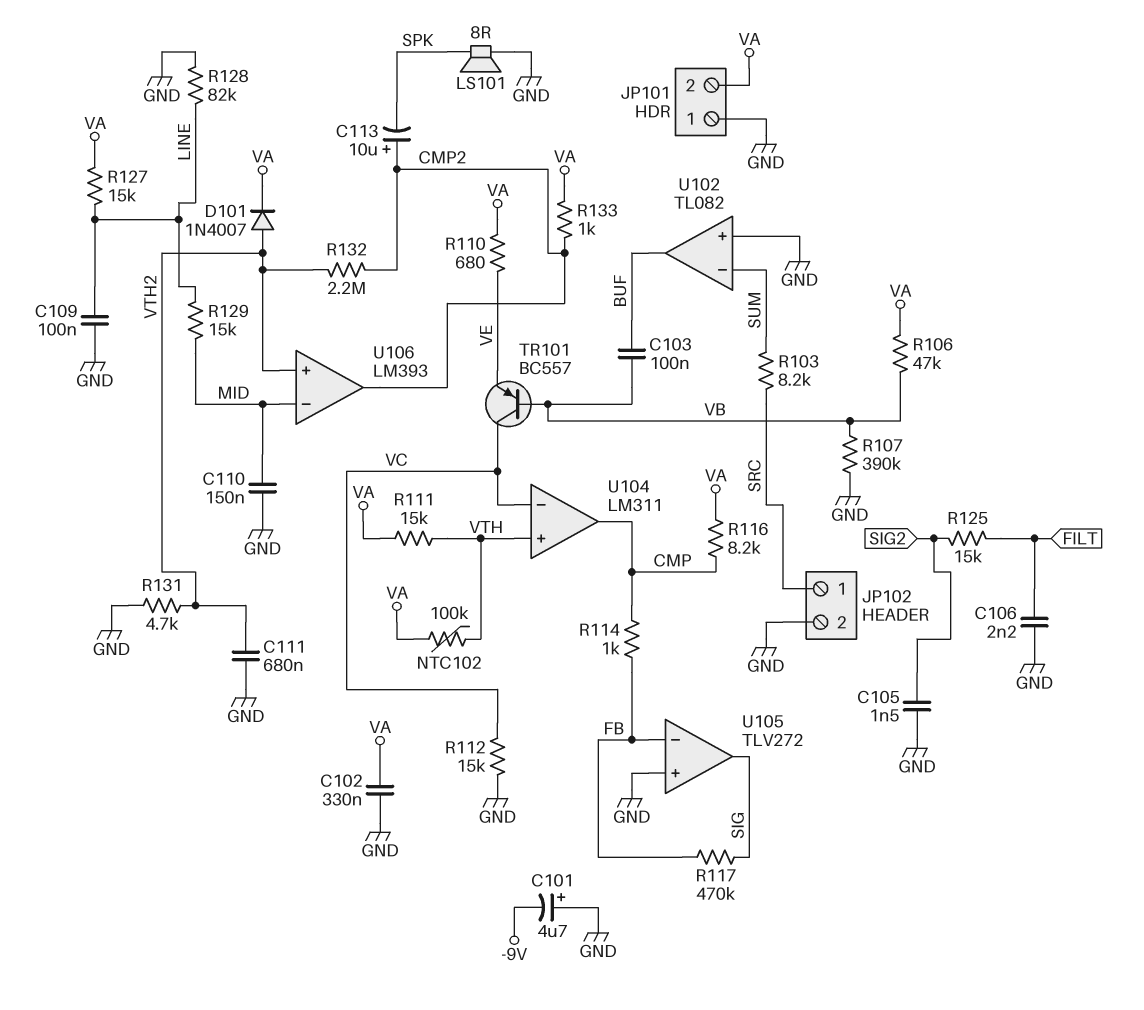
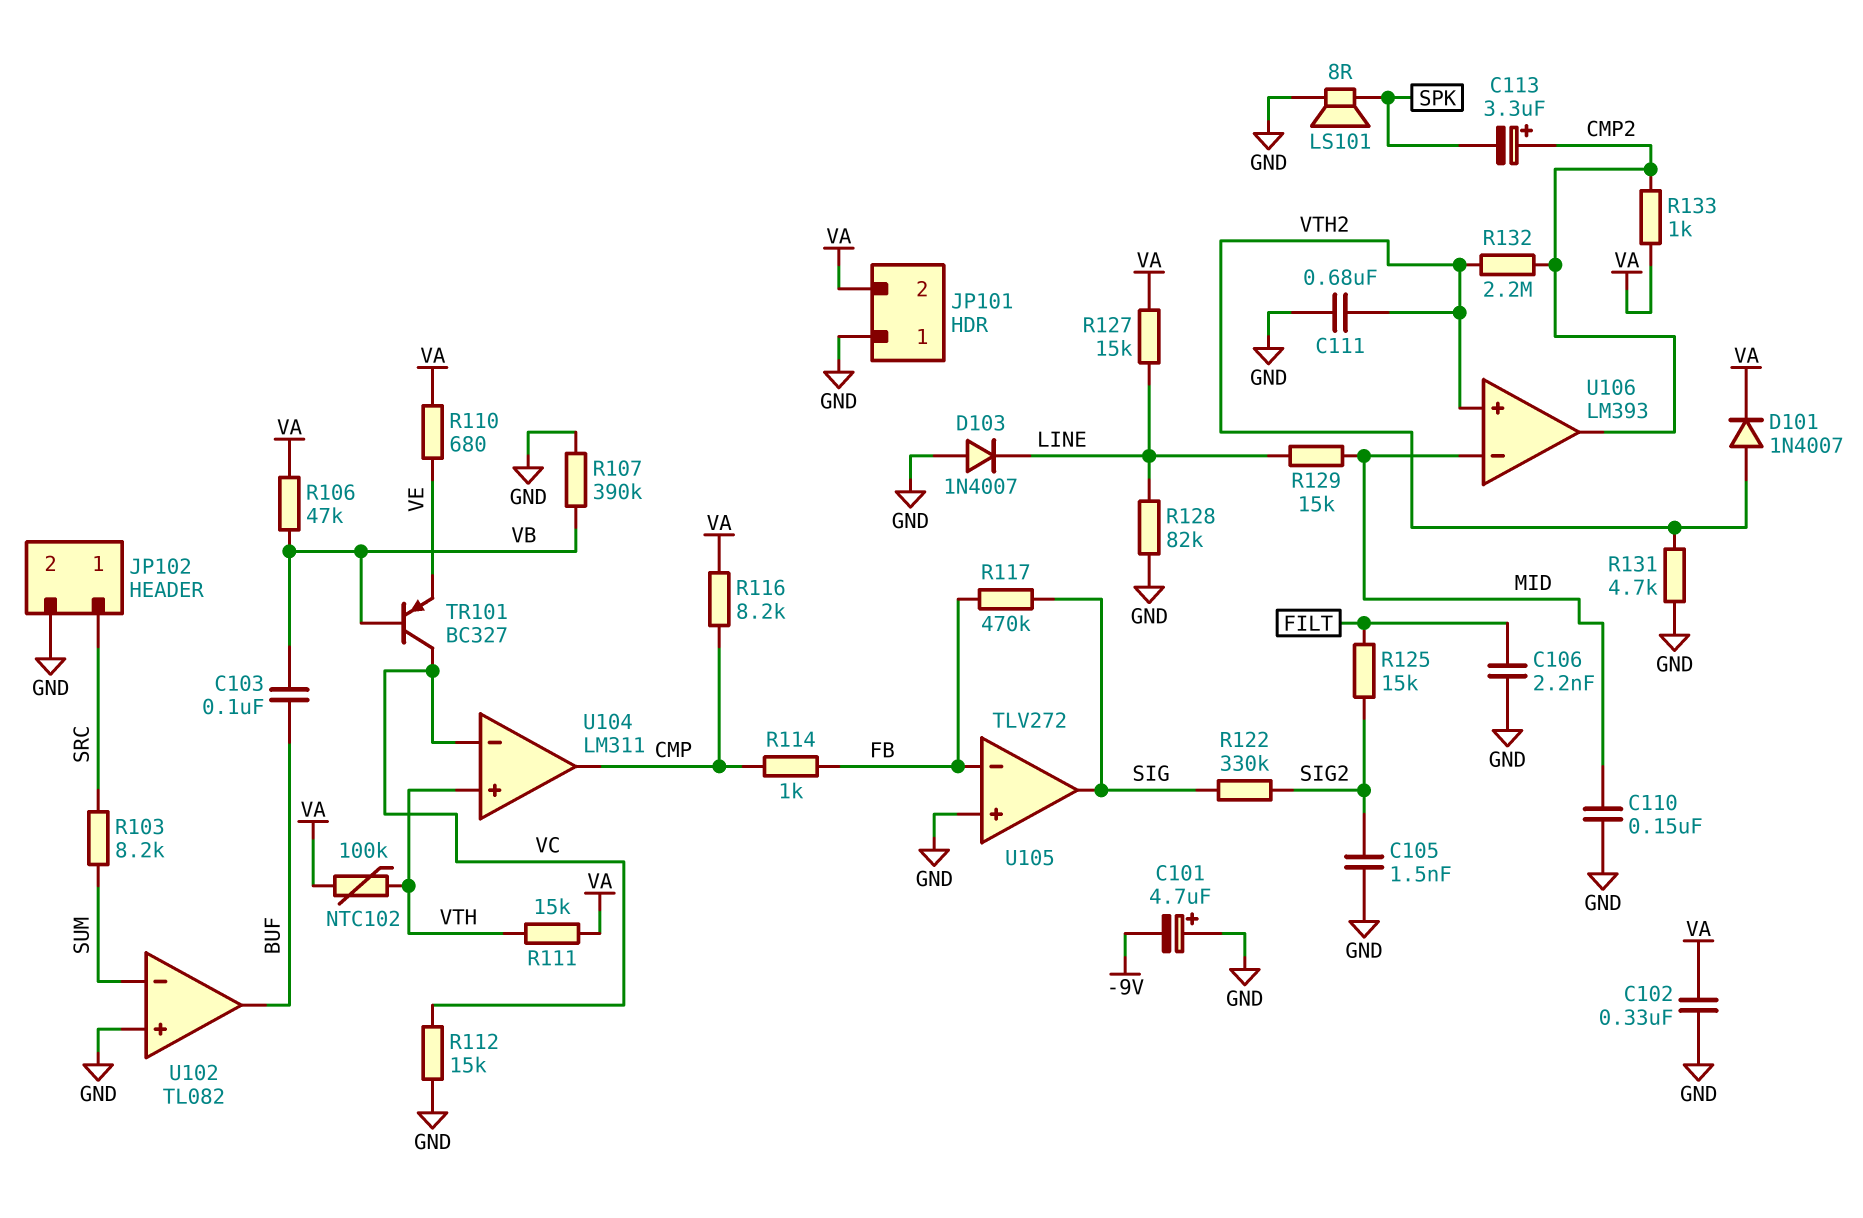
C109: 100nF (GND, LINE) -> none
C113: 10uF (plus CMP2, minus SPK) -> 3.3uF (plus CMP2, minus SPK)
D103: none -> diode 1N4007 (A GND, K LINE)
R122: none -> 330k (SIG, SIG2)
TR101: PNP BC557 (B VB, C VC, E VE) -> PNP BC327 (B VB, C VC, E VE)

